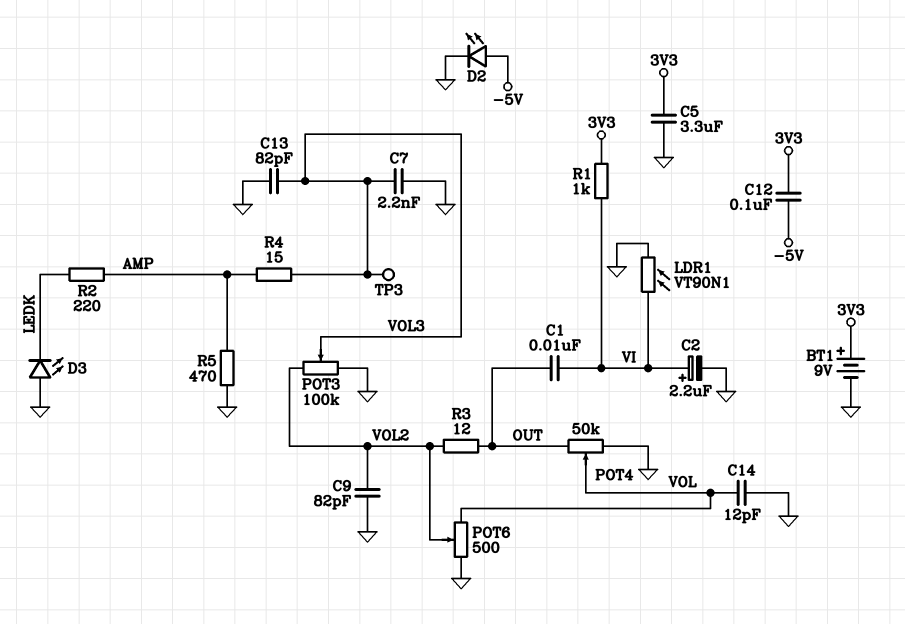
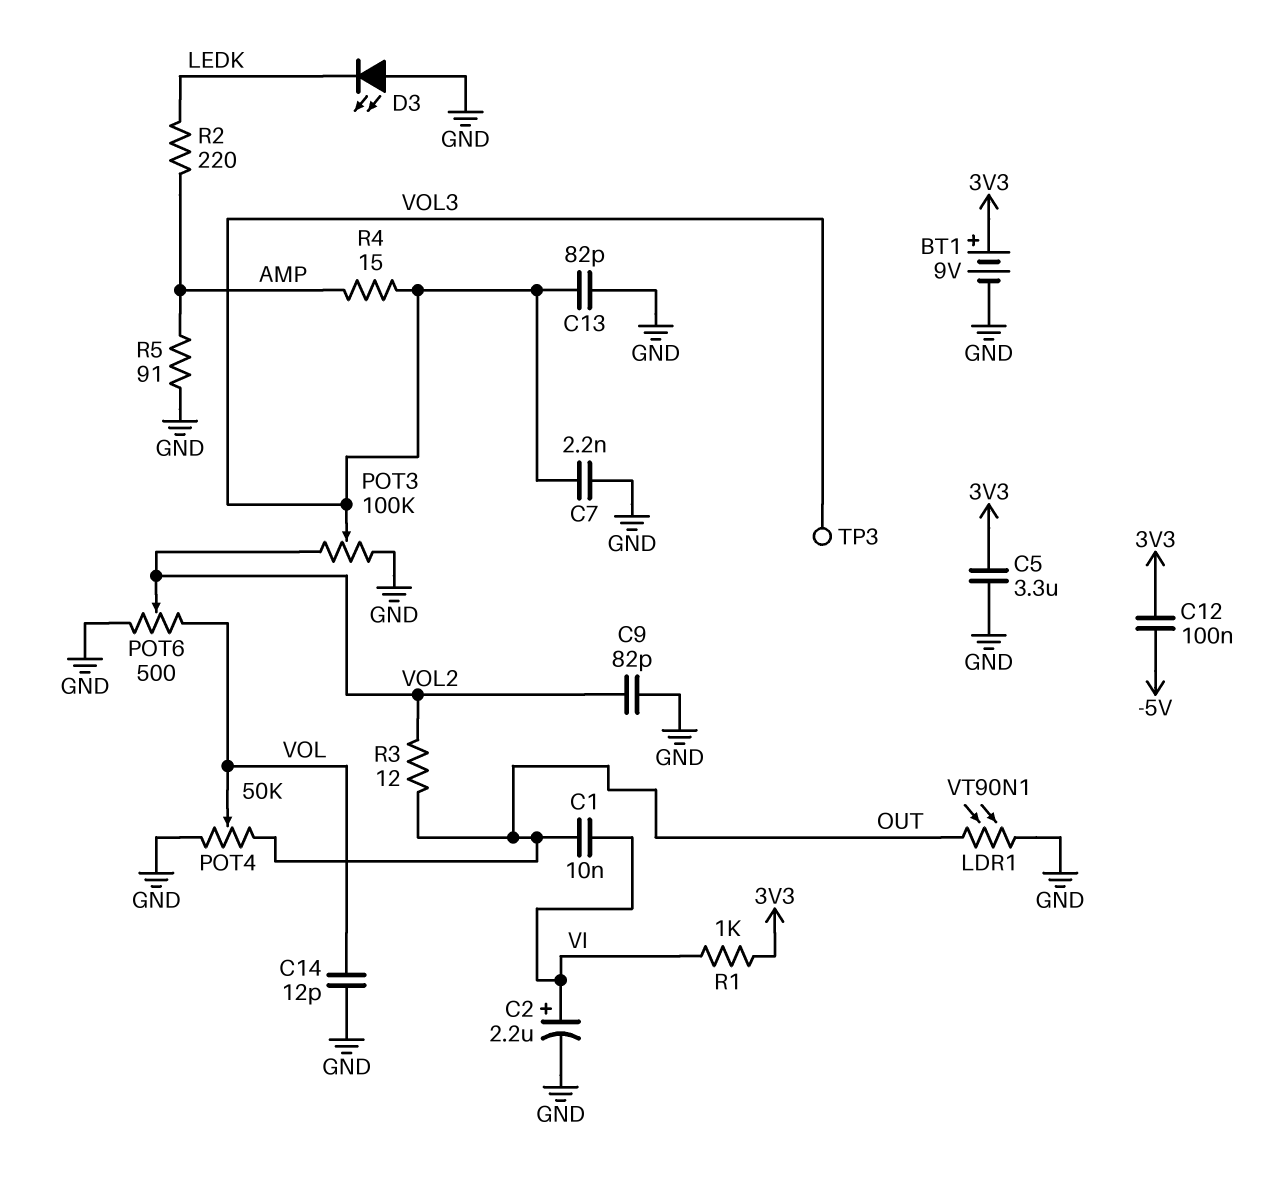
D2: LED (A -5V, K GND) -> none
LDR1: VT90N1 (GND, VI) -> VT90N1 (GND, OUT)
R5: 470 (AMP, GND) -> 91 (AMP, GND)

